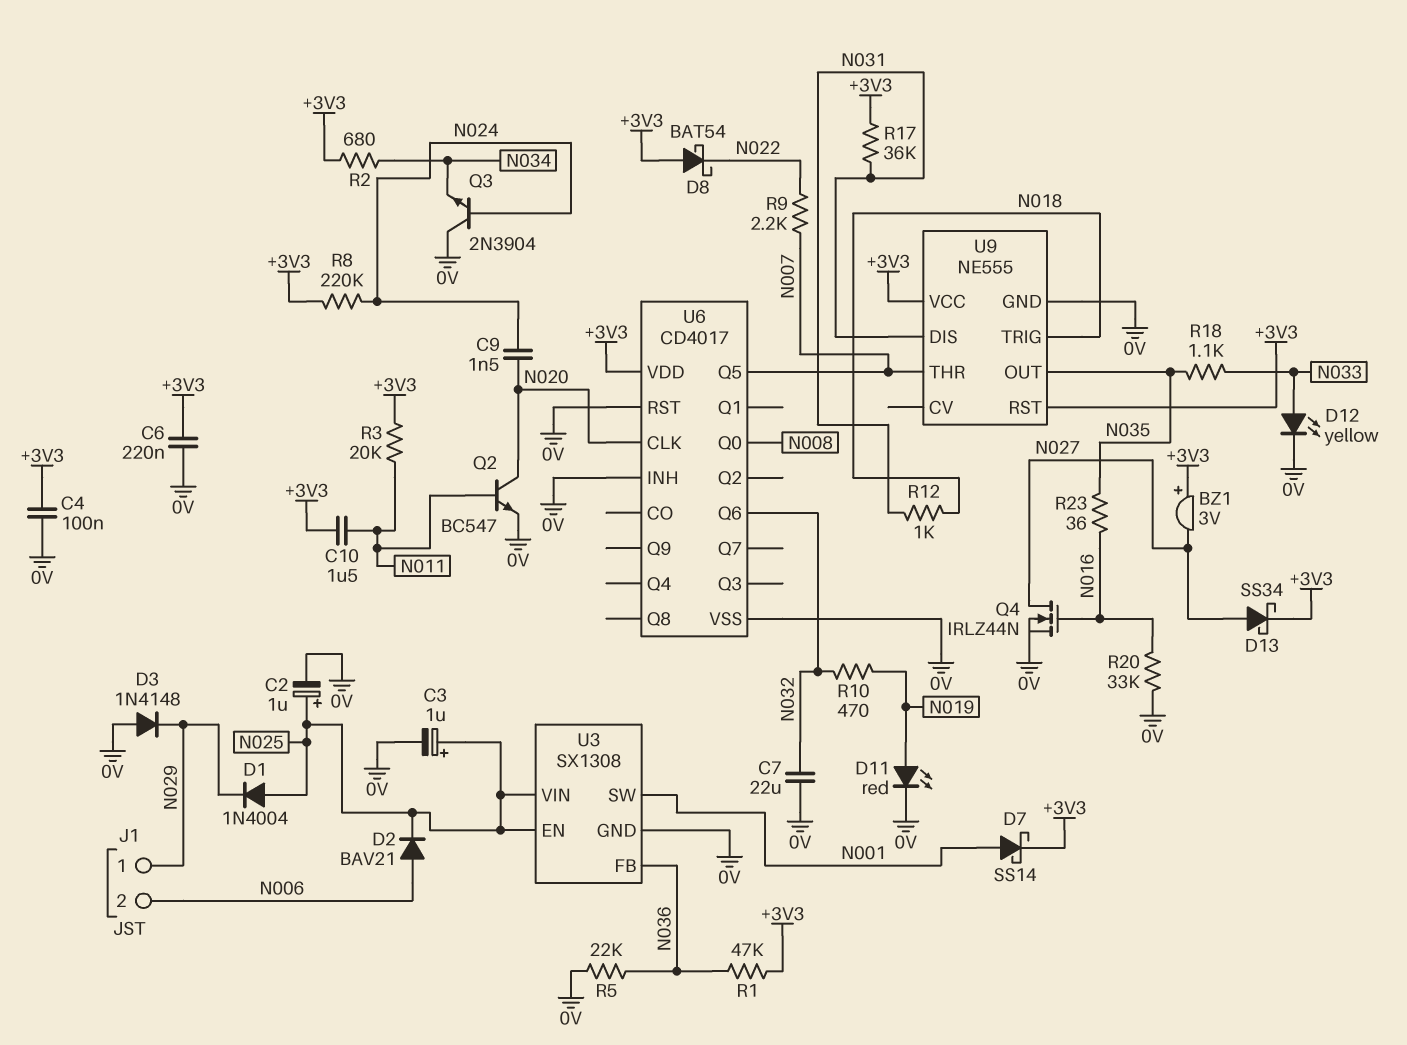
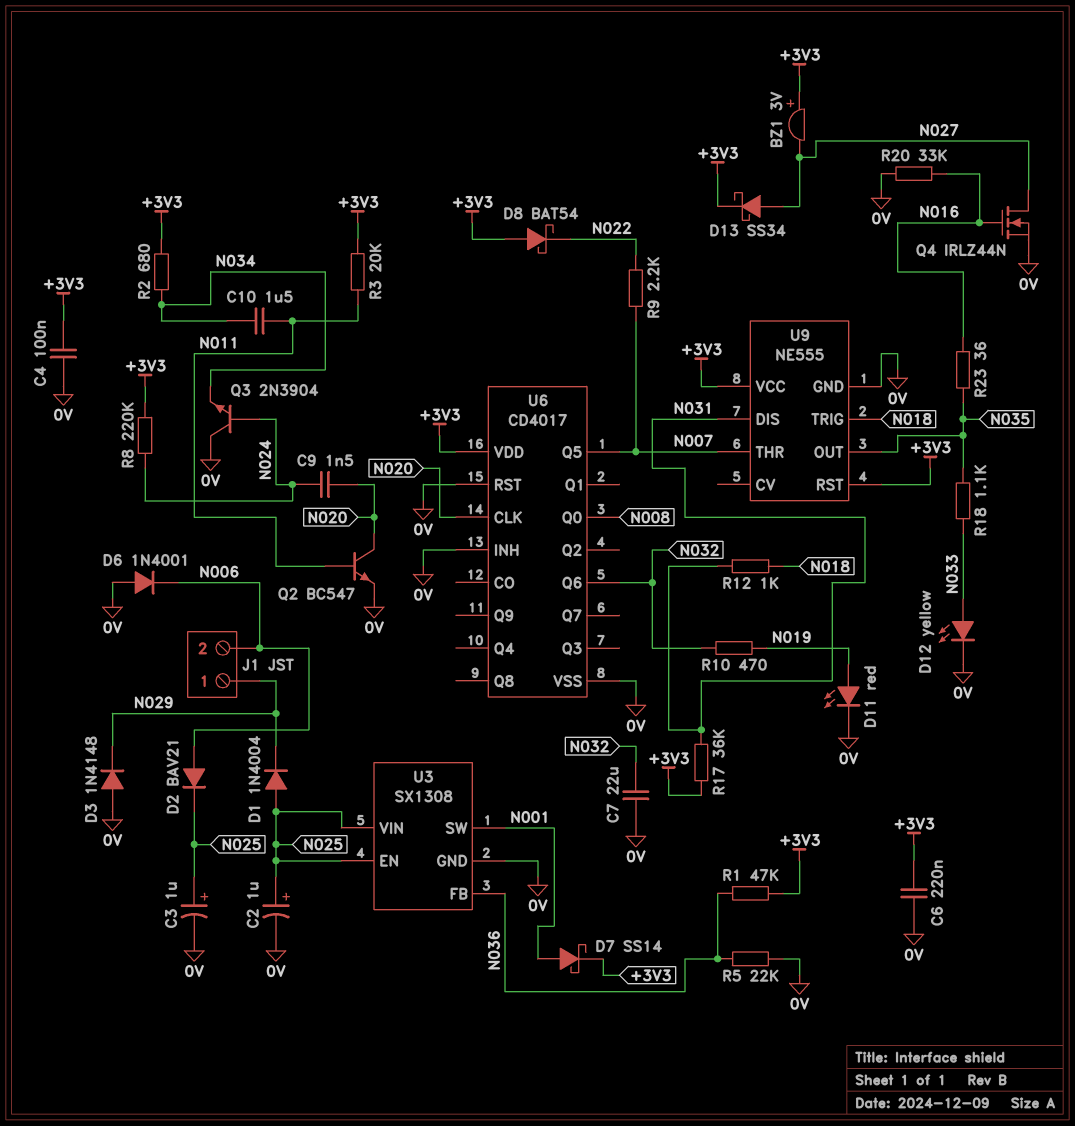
C10: 1.5uF (+3V3, N011) -> 1.5uF (N011, N034)
D6: none -> diode 1N4001 (A 0V, K N006)

